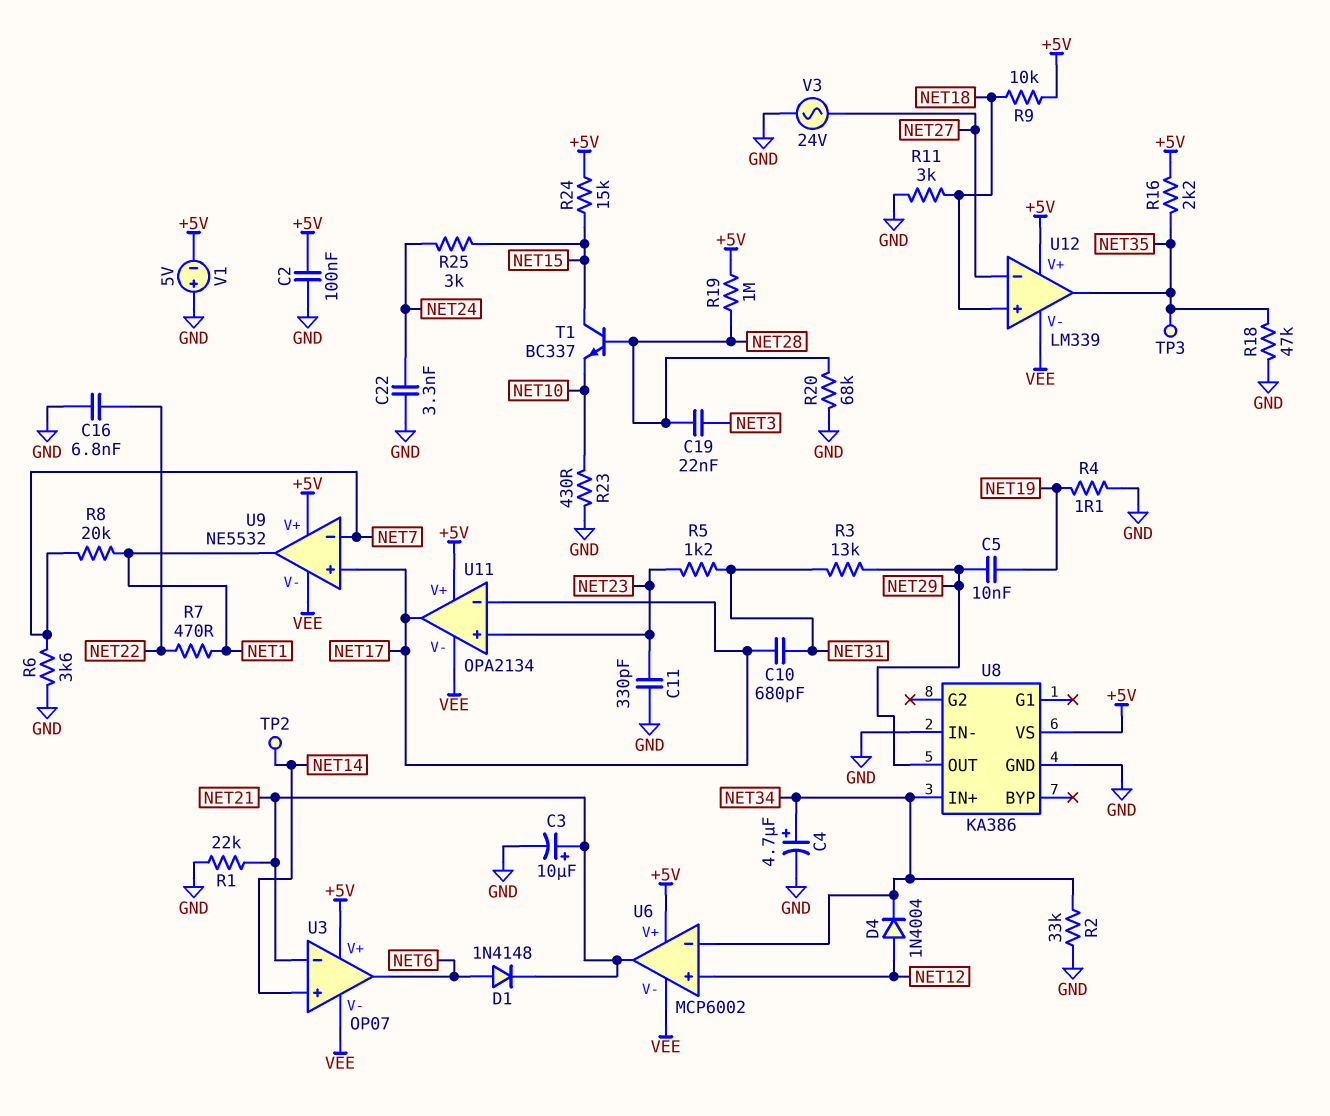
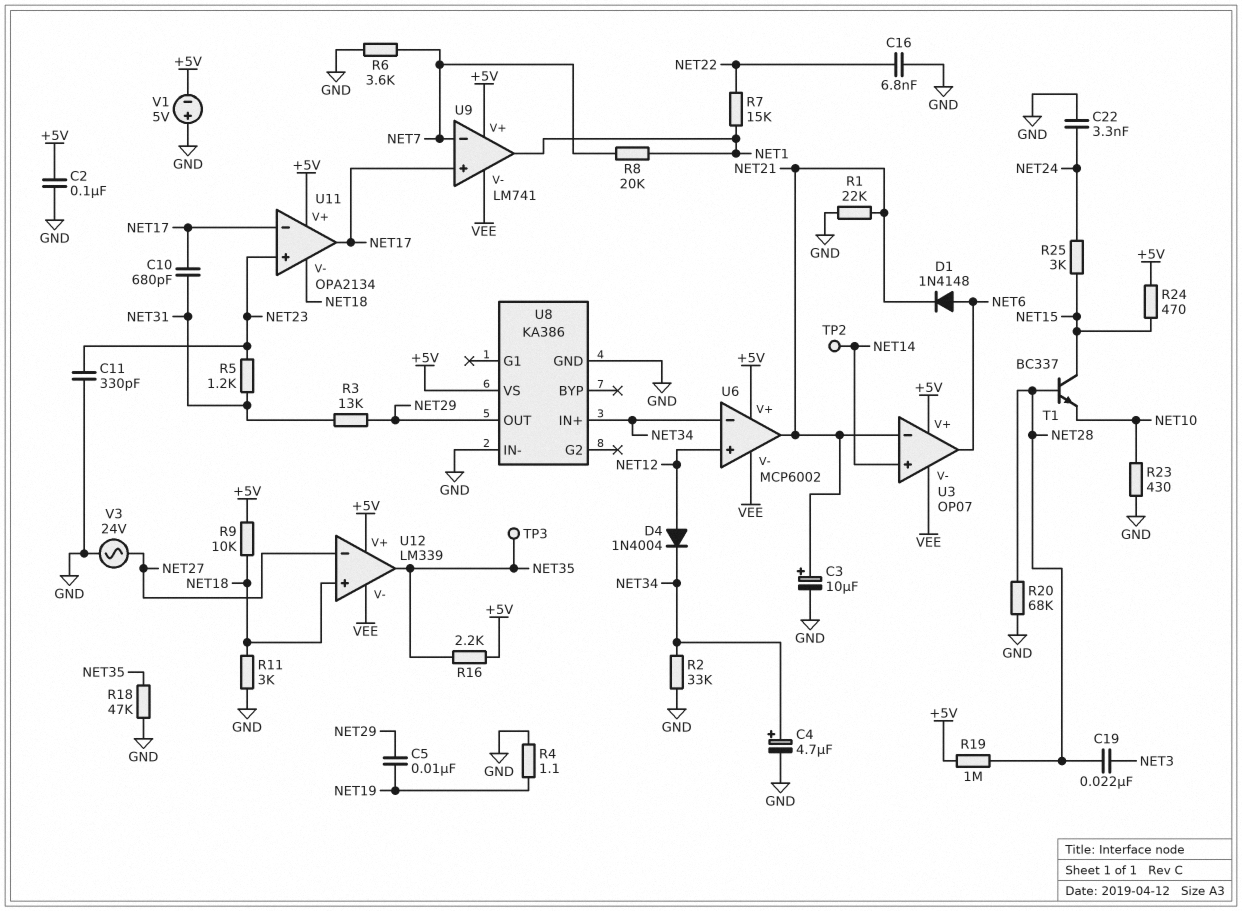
R7: 470 (NET1, NET22) -> 15k (NET1, NET22)
R24: 15k (+5V, NET15) -> 470 (+5V, NET15)
U9: NE5532 -> LM741
U11 pin V-: VEE -> NET18

